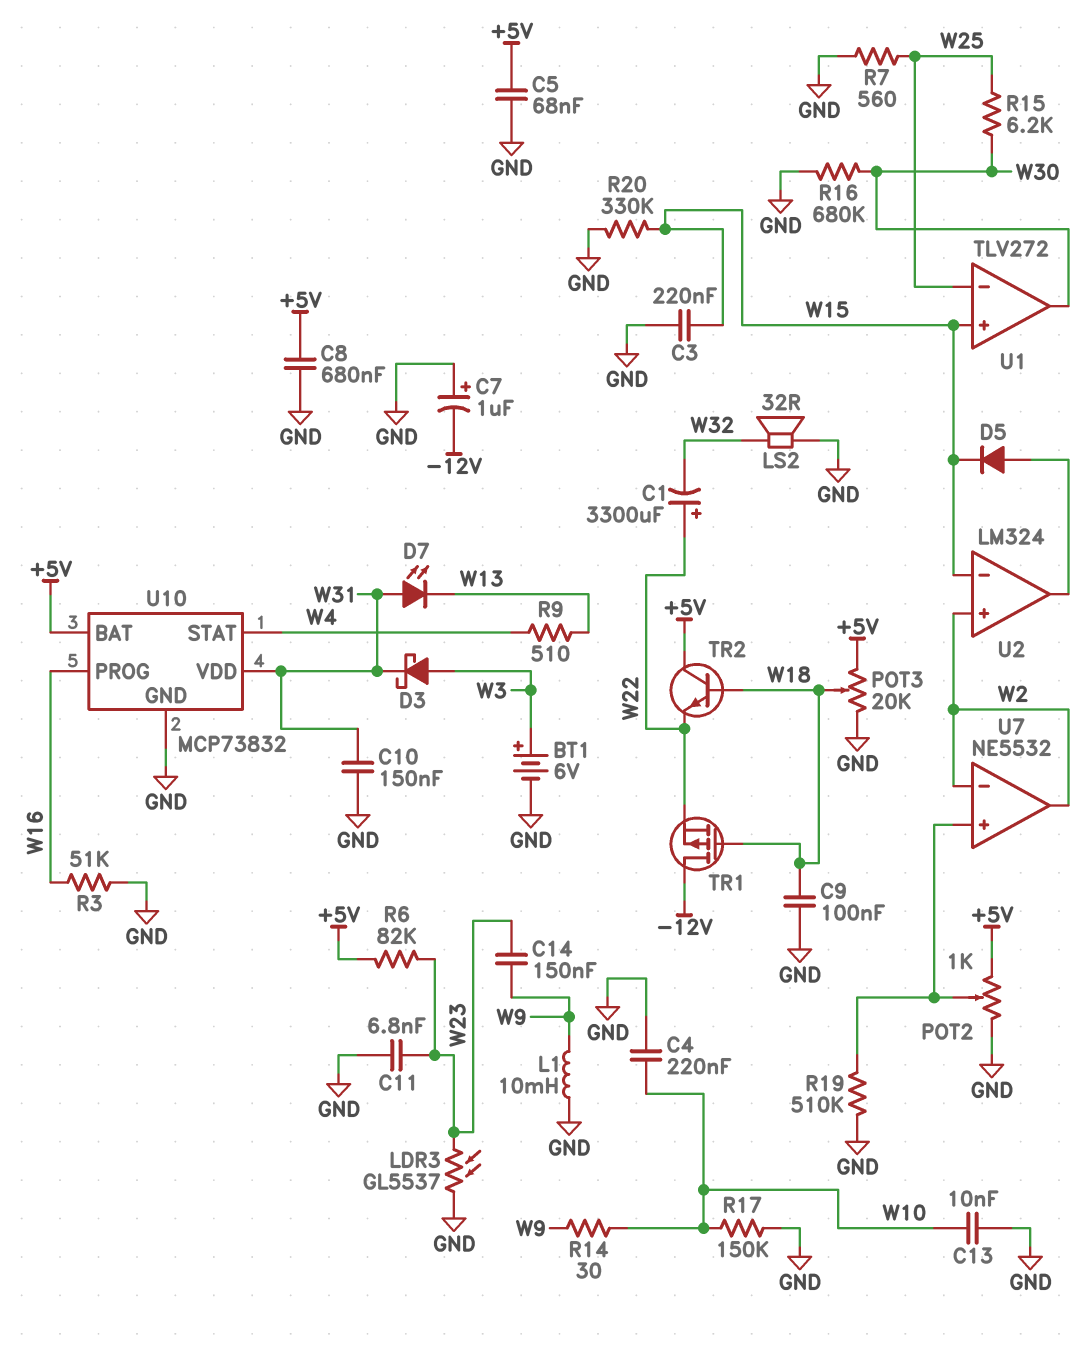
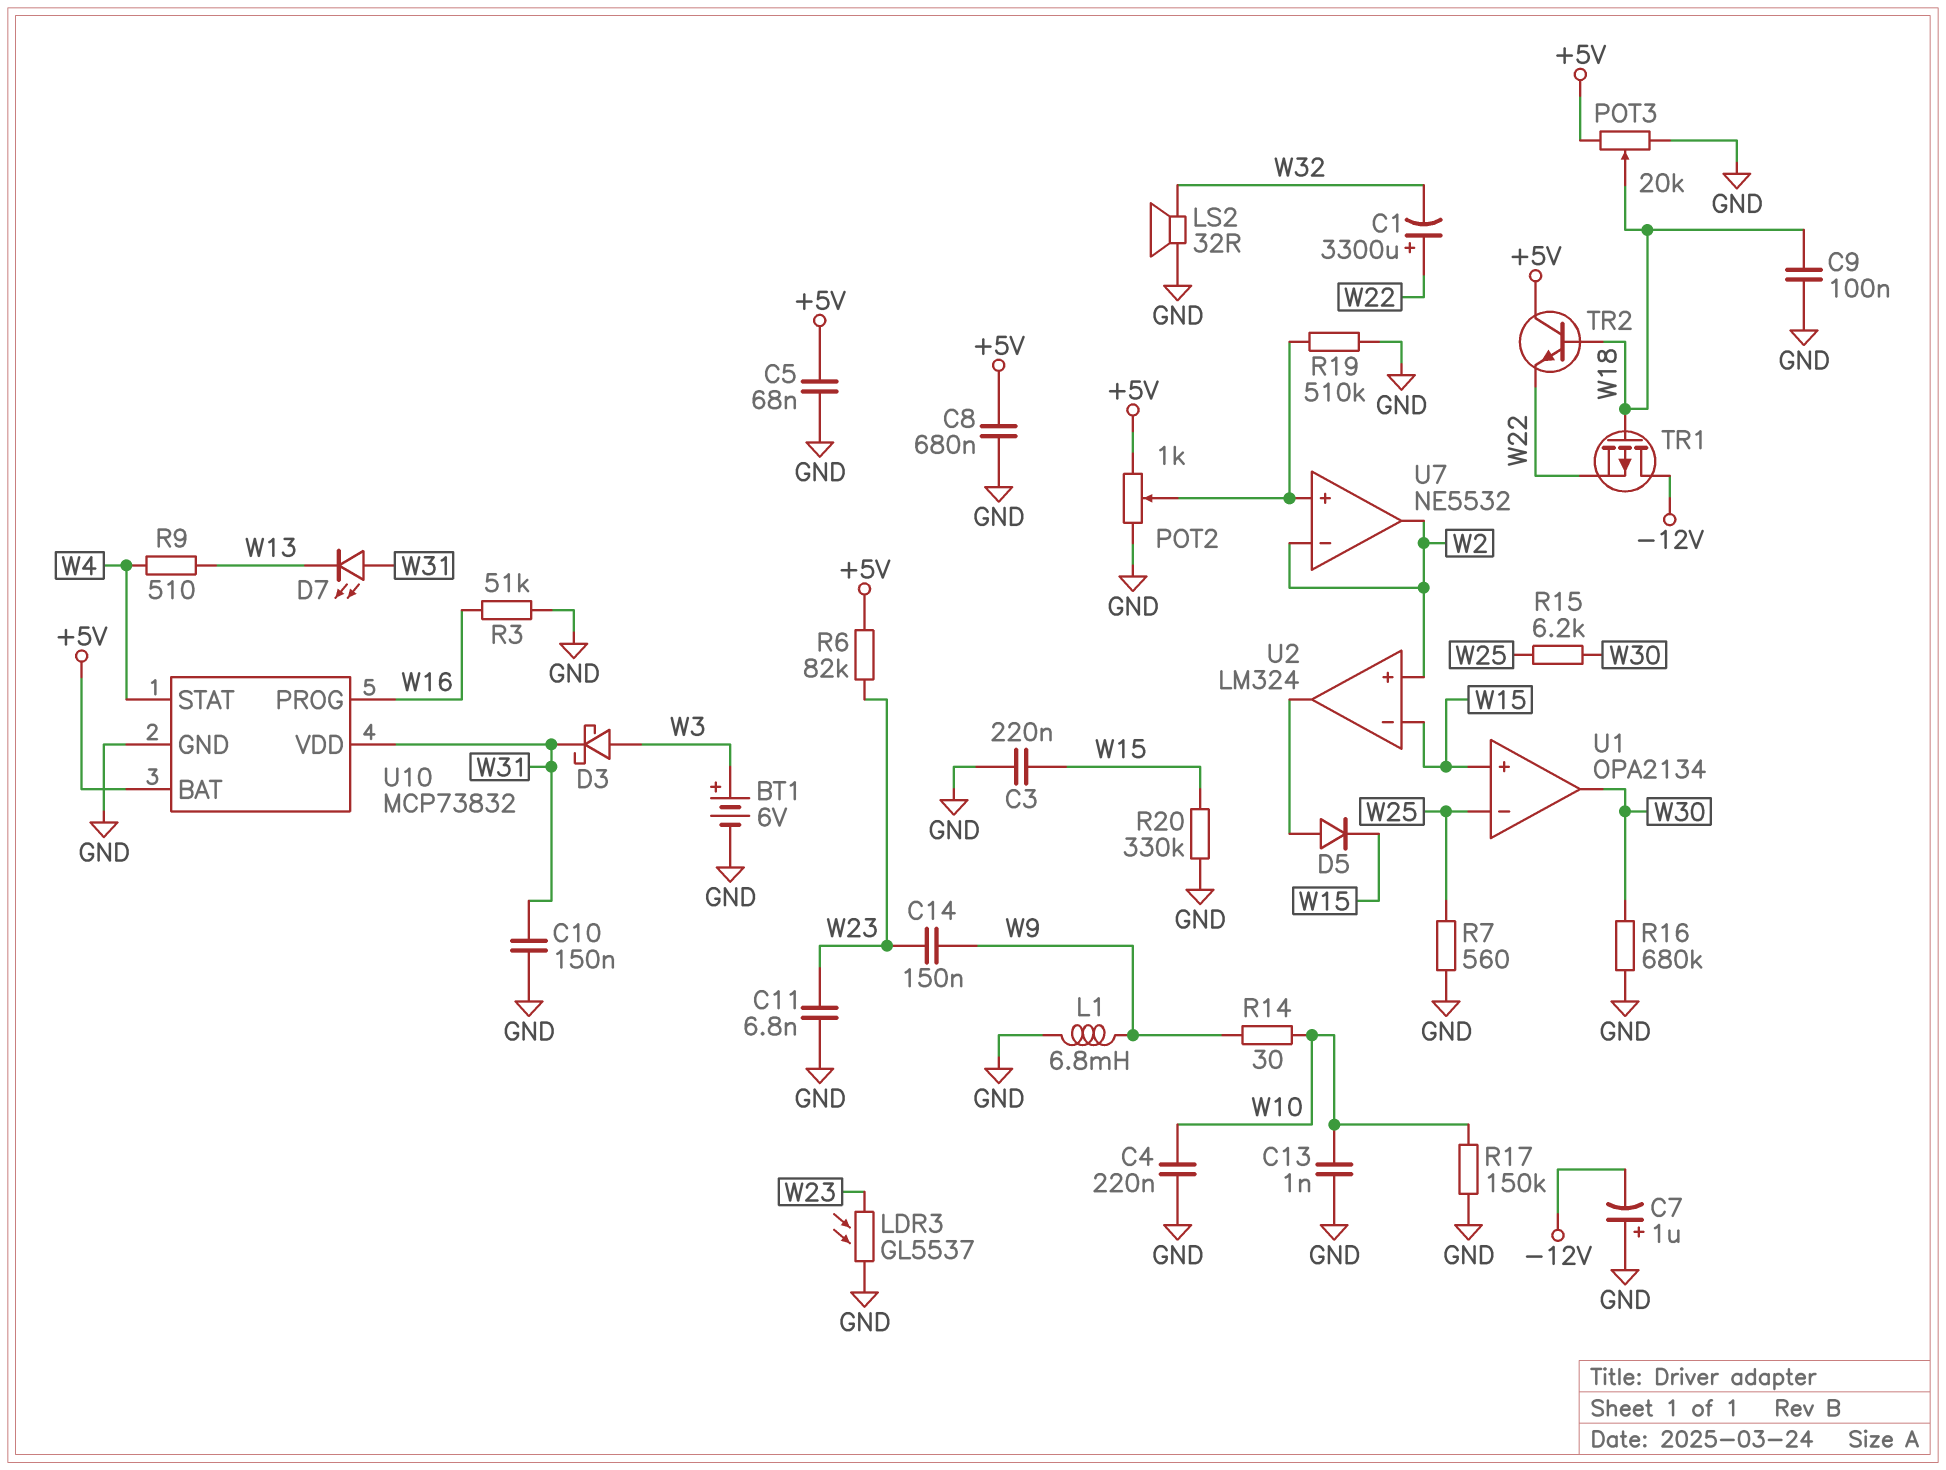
C13: 10nF (GND, W10) -> 1nF (GND, W10)
L1: 10mH (GND, W9) -> 6.8mH (GND, W9)
U1: TLV272 -> OPA2134

